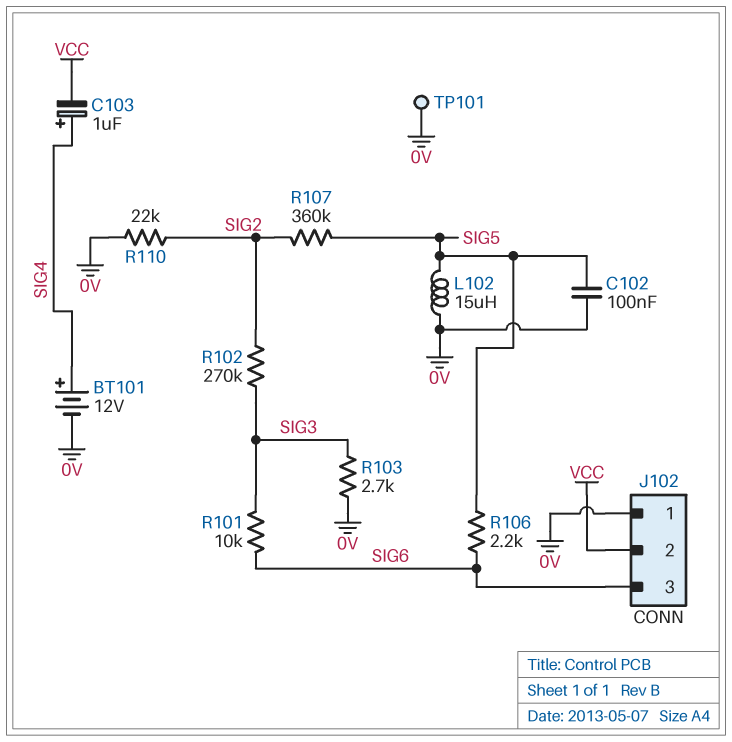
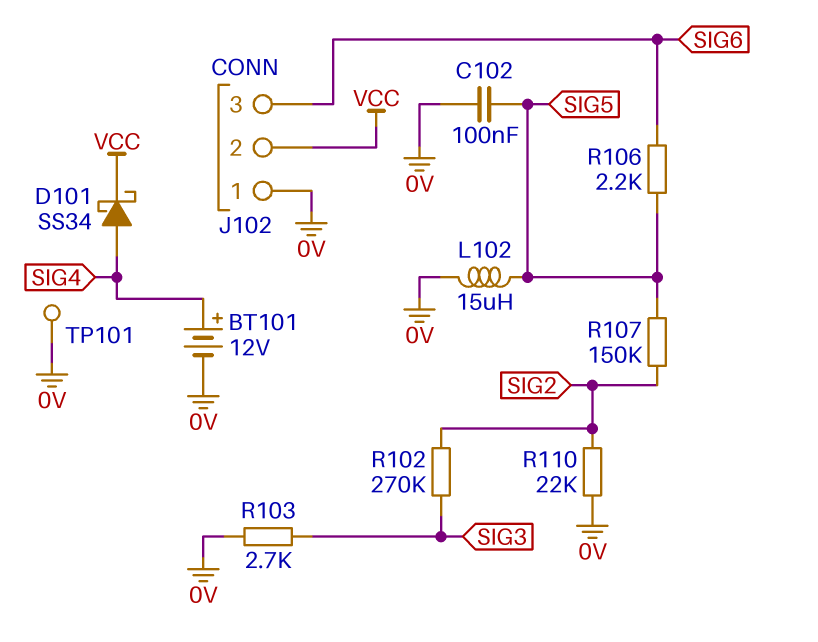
C103: 1uF (plus SIG4, minus VCC) -> none
D101: none -> schottky SS34 (A SIG4, K VCC)
R101: 10k (SIG3, SIG6) -> none
R107: 360k (SIG2, SIG5) -> 150k (SIG2, SIG5)

